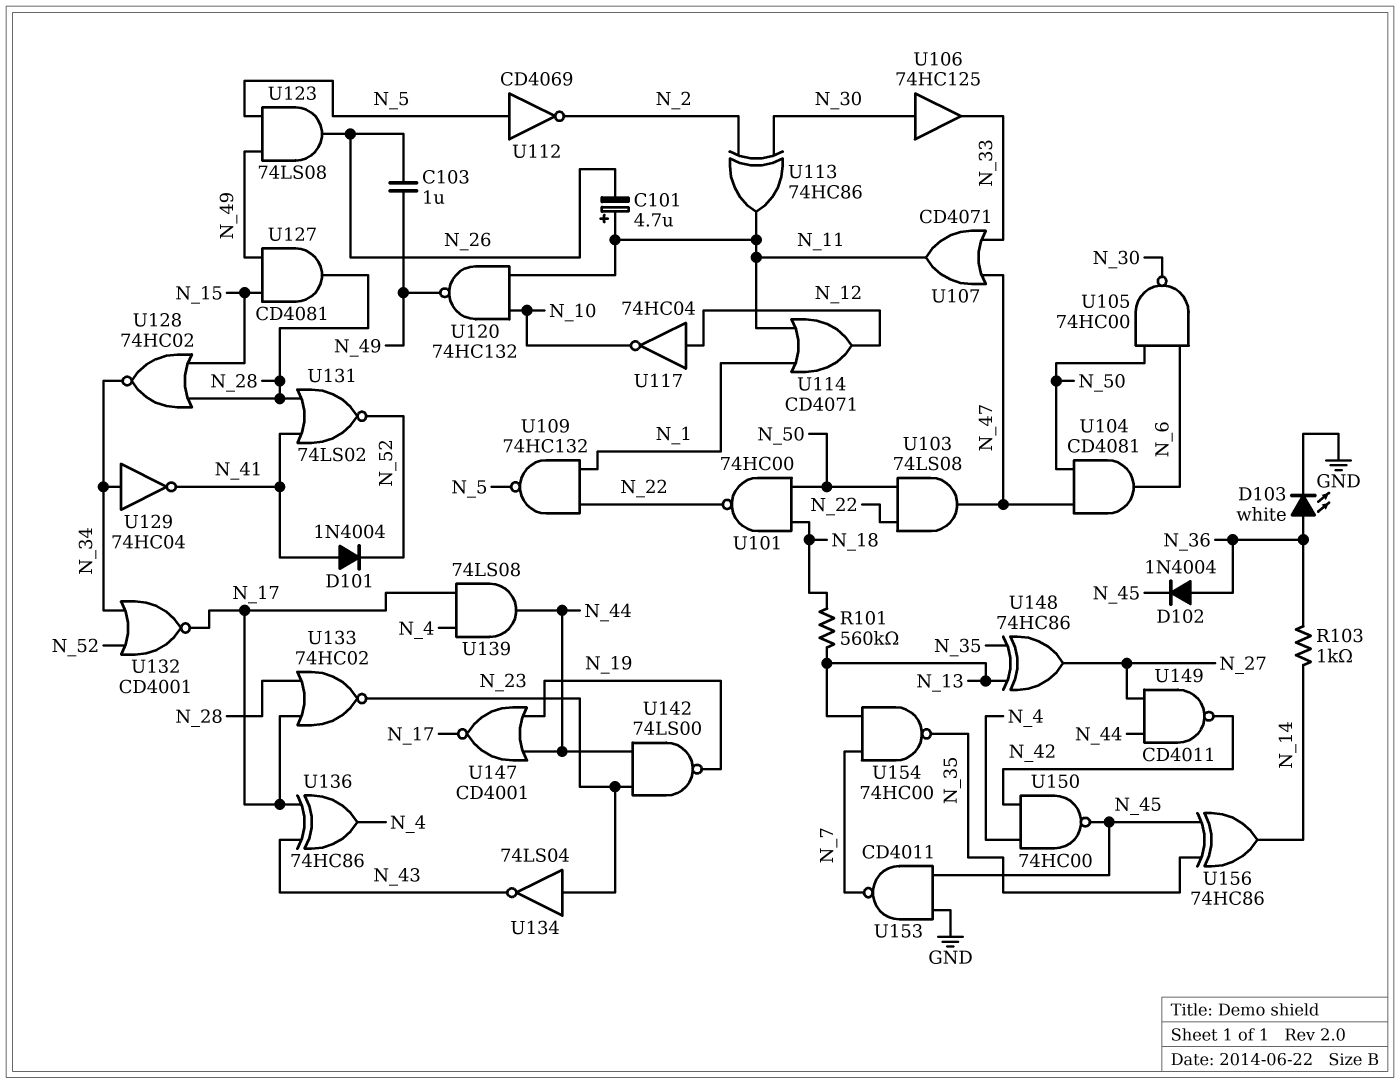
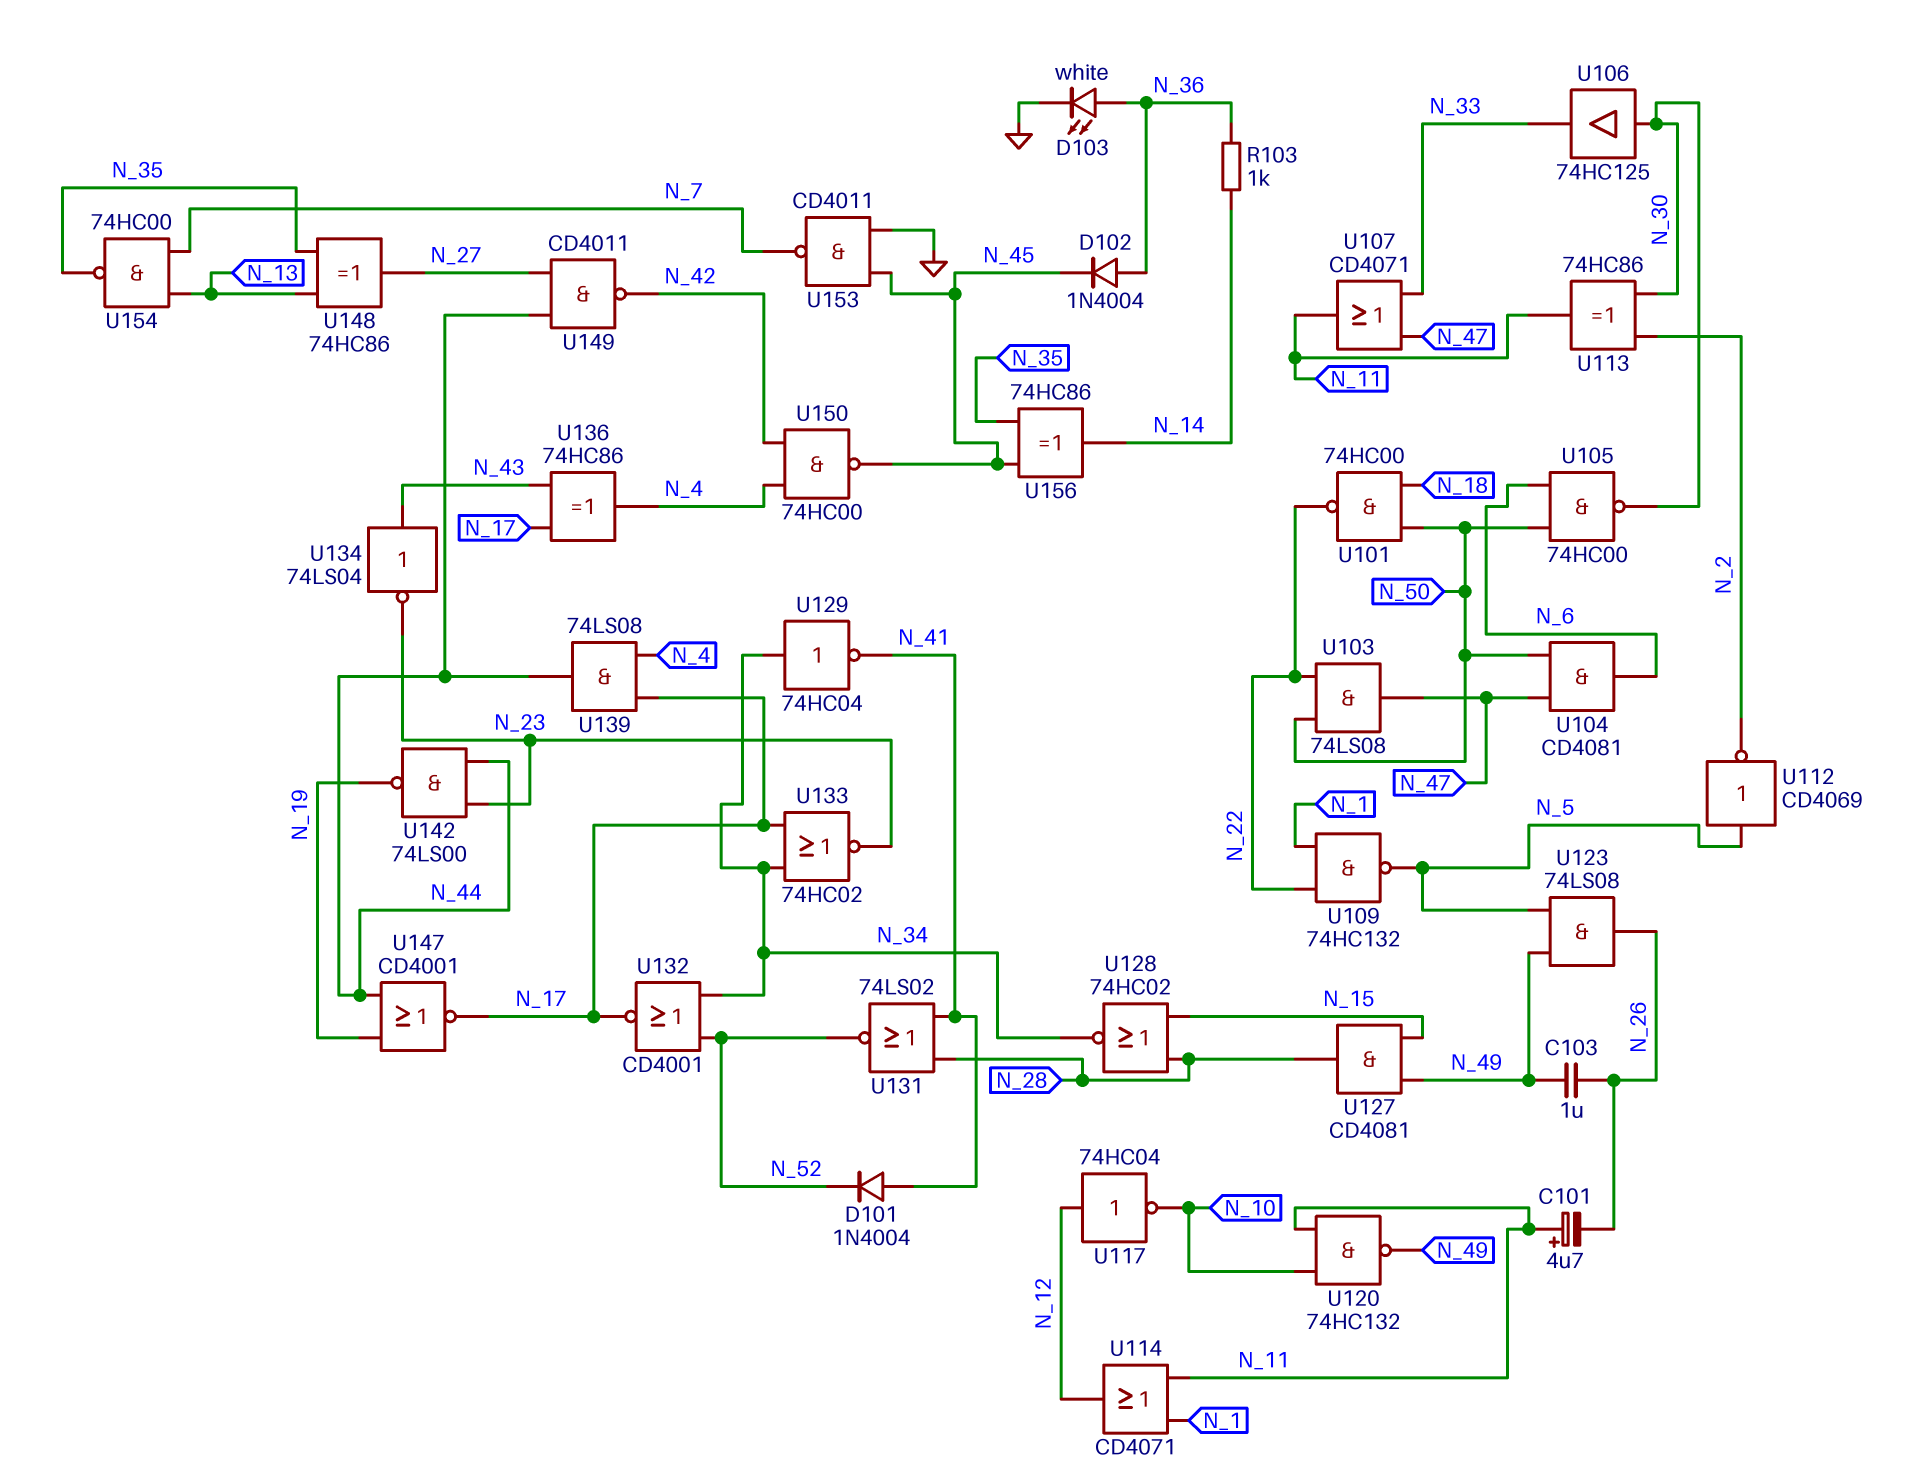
R101: 560k (N_13, N_18) -> none
U133: NOR 74HC02 (in N_17, in N_28, out N_23) -> NOR 74HC02 (in N_17, in N_34, out N_23)
U134: NOT 74LS04 (in N_23, out N_43) -> NOT 74LS04 (in N_43, out N_23)

